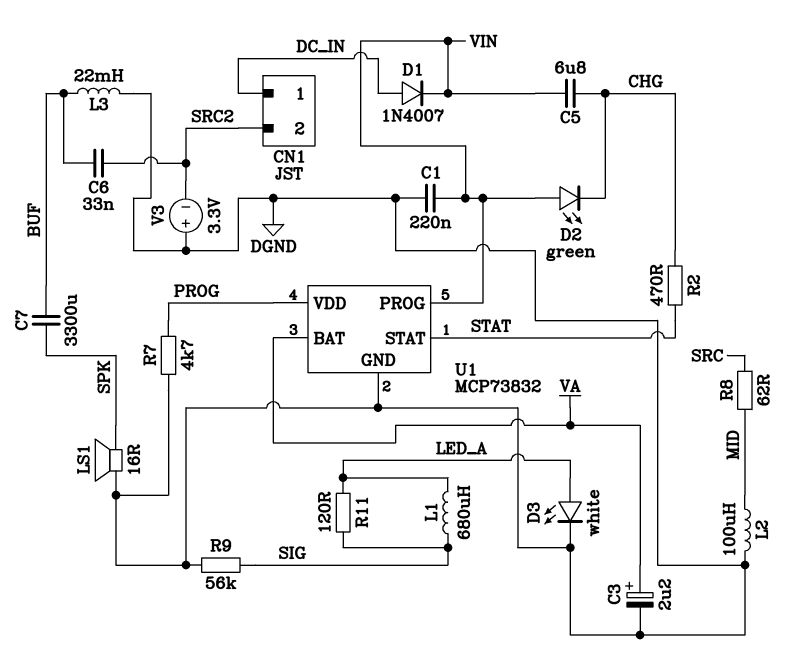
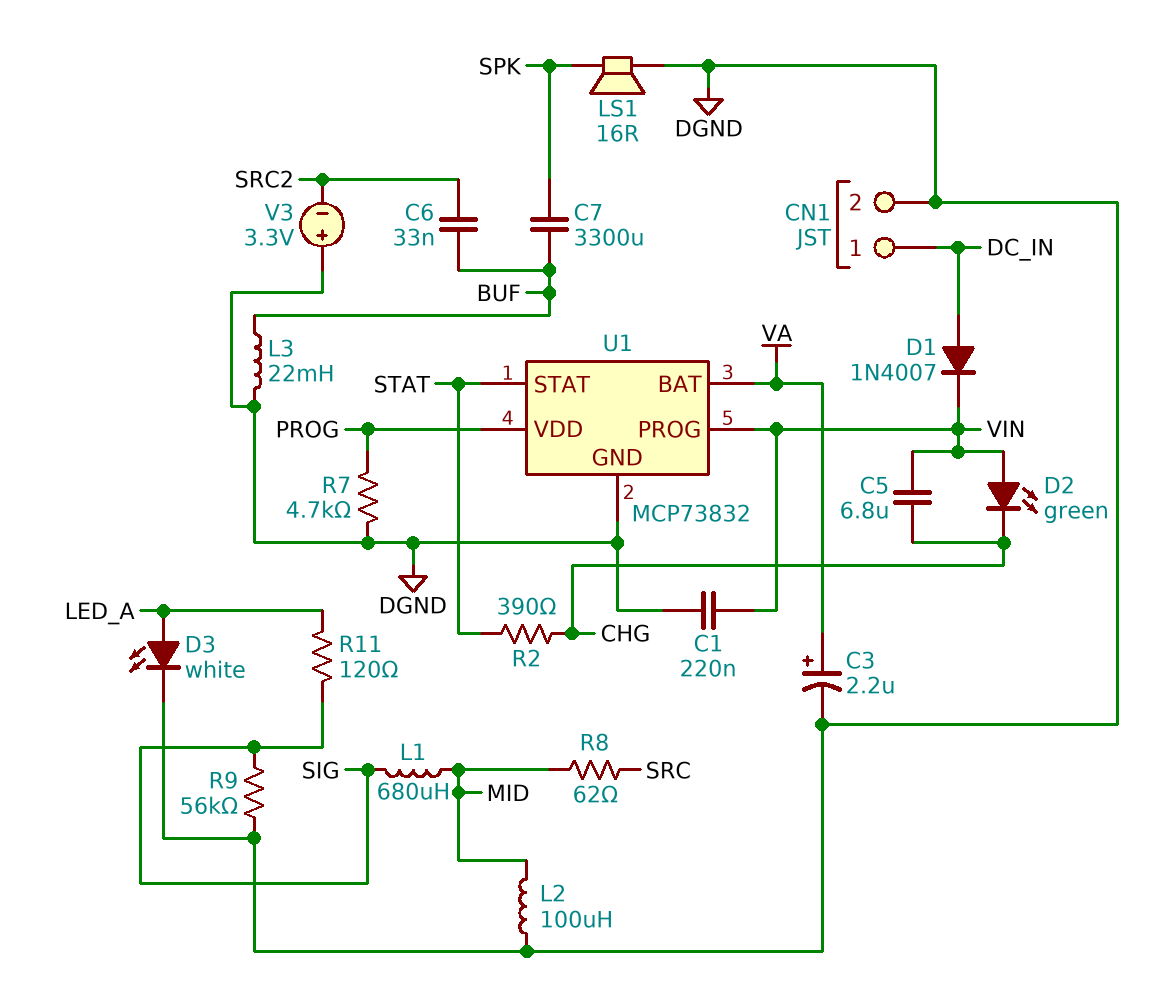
CN1 pin 2: SRC2 -> DGND
L1: 680uH (LED_A, SIG) -> 680uH (MID, SIG)
R2: 470 (CHG, STAT) -> 390 (CHG, STAT)

